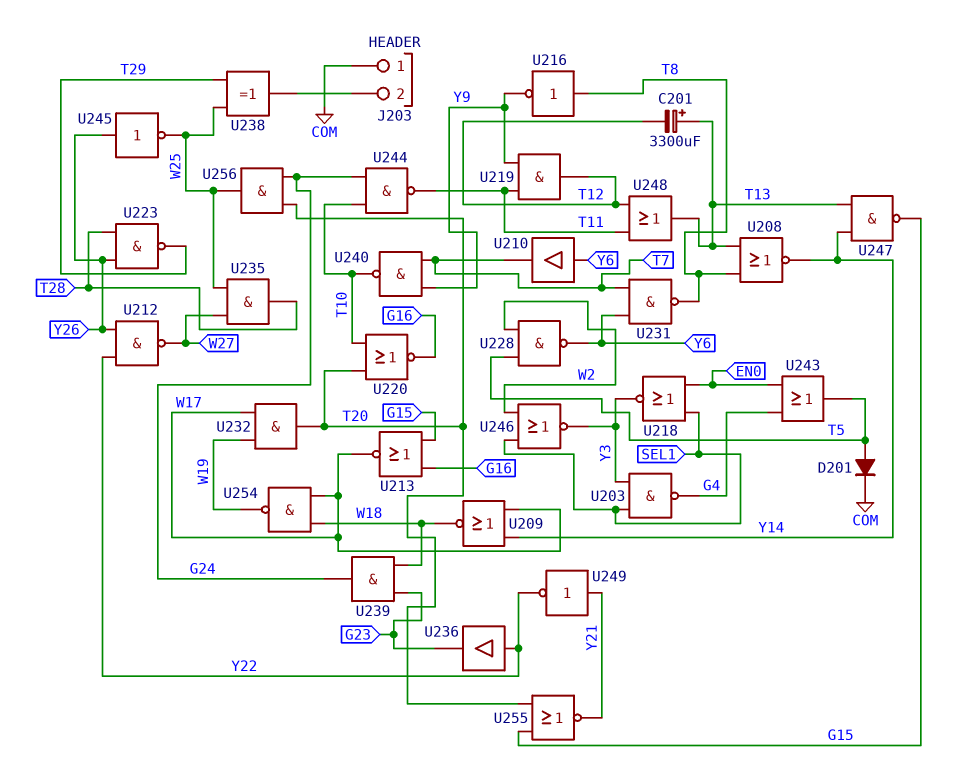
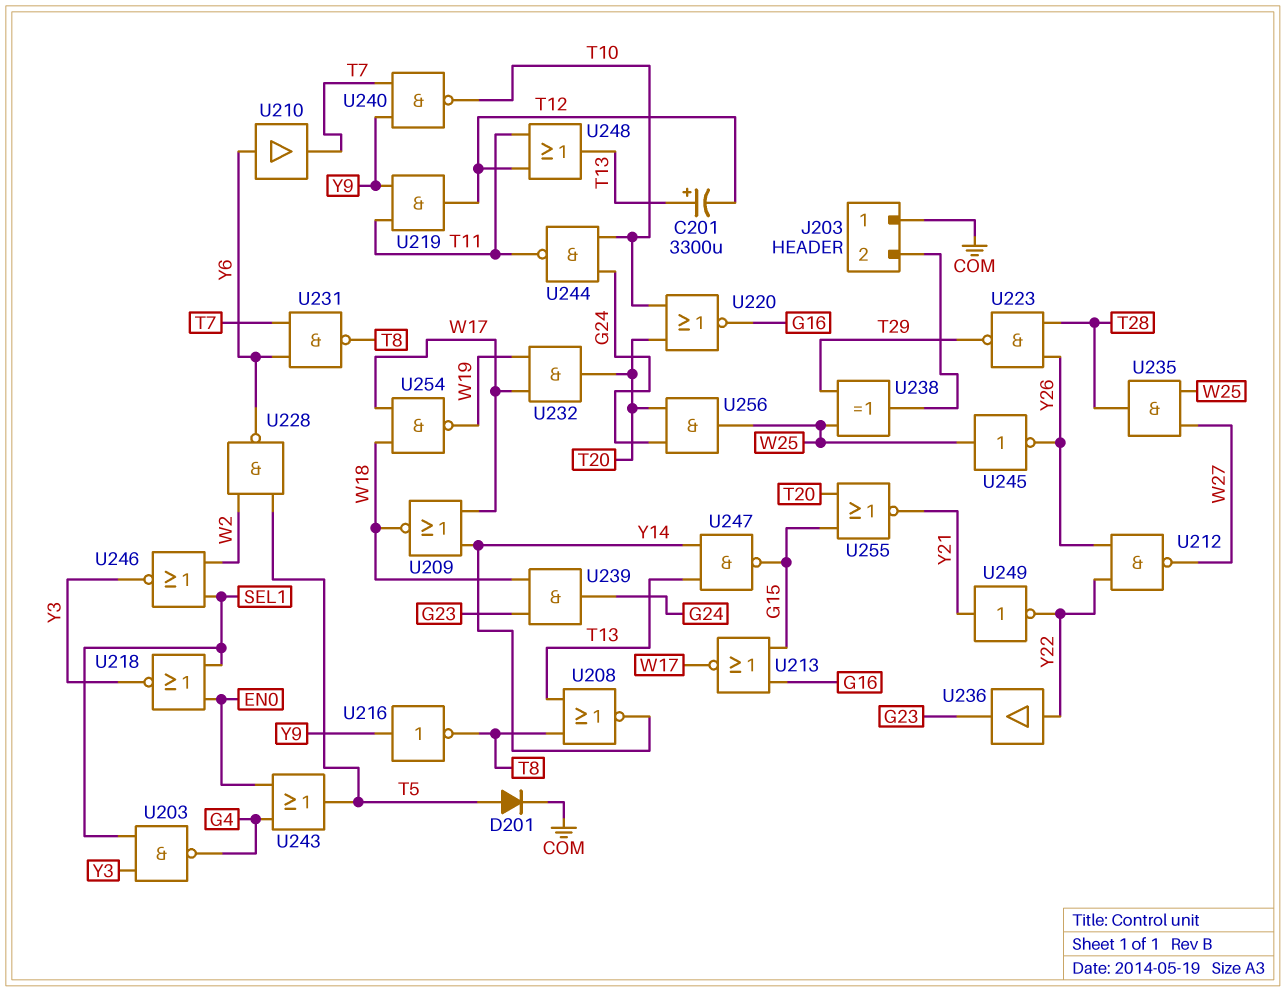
U216: NOT (in T8, out Y9) -> NOT (in Y9, out T8)
U245: NOT (in Y26, out W25) -> NOT (in W25, out Y26)

